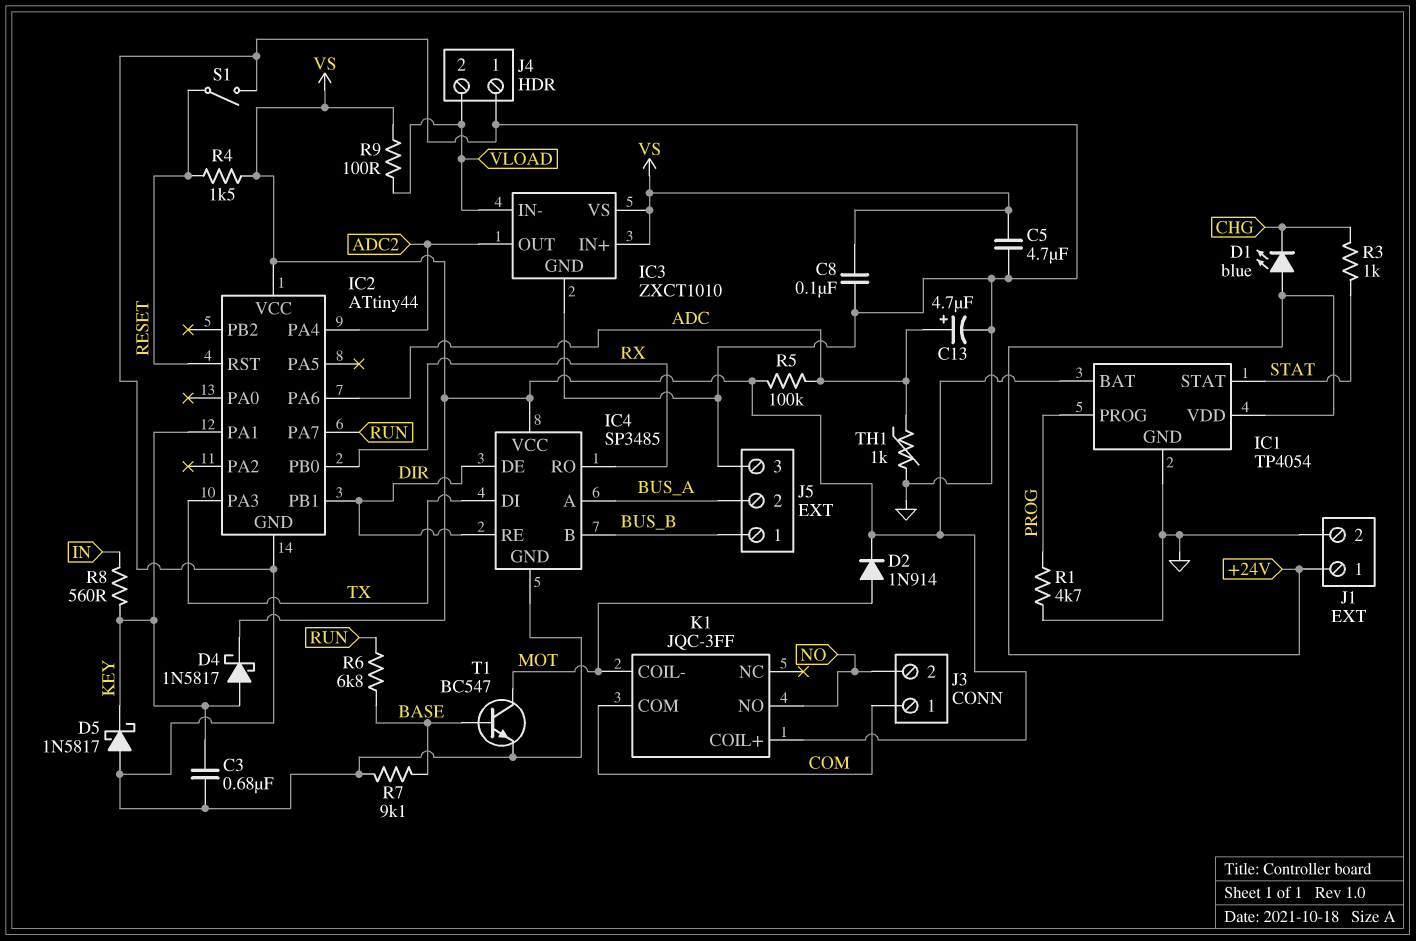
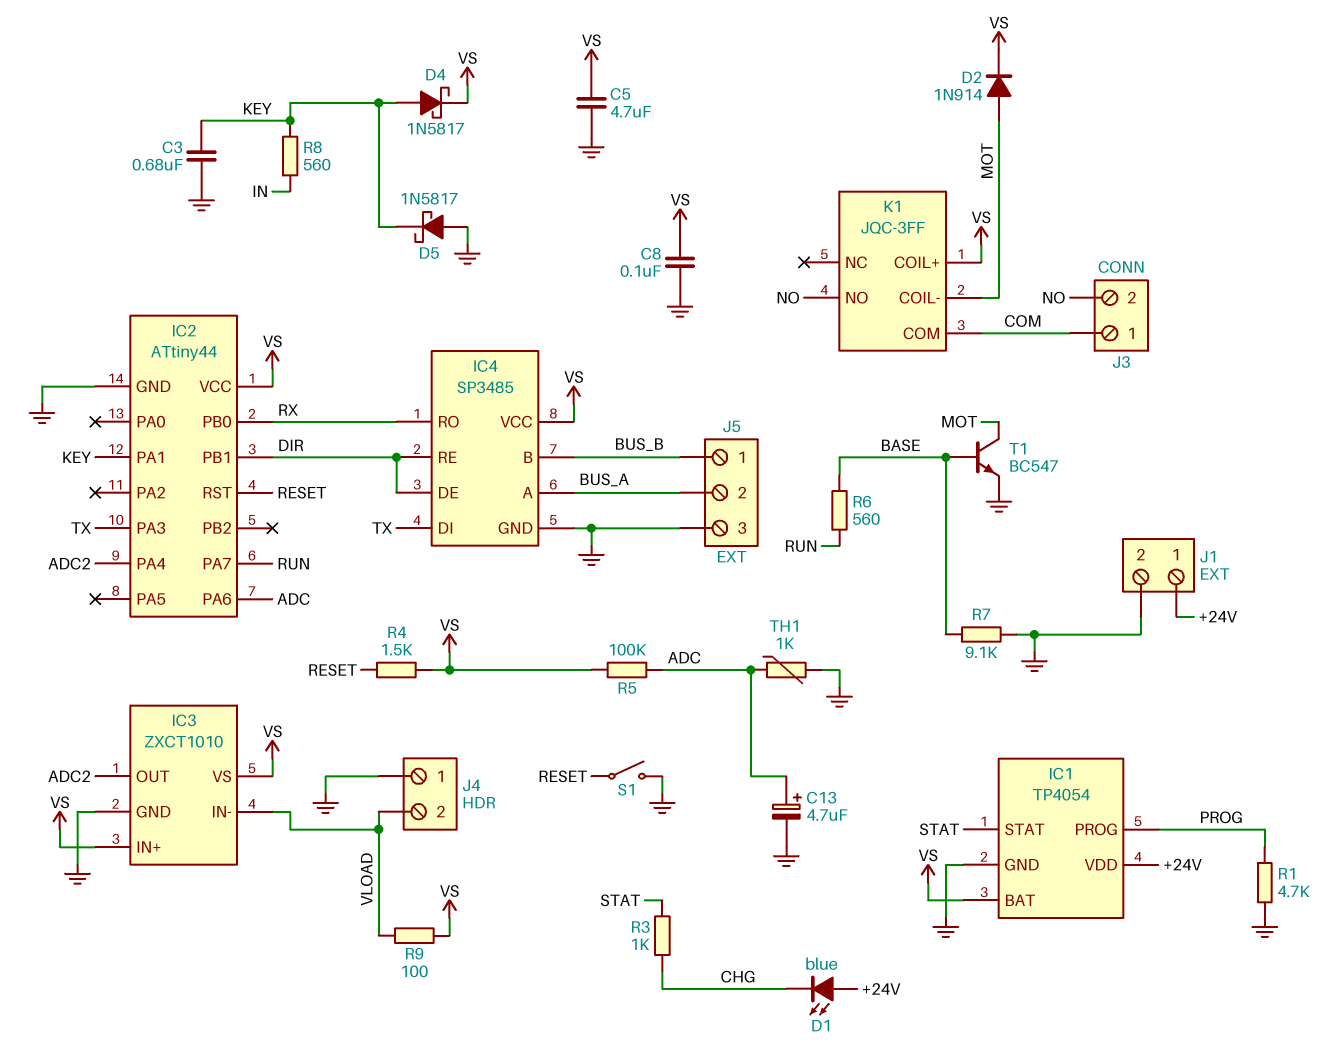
R6: 6.8k (BASE, RUN) -> 560 (BASE, RUN)

